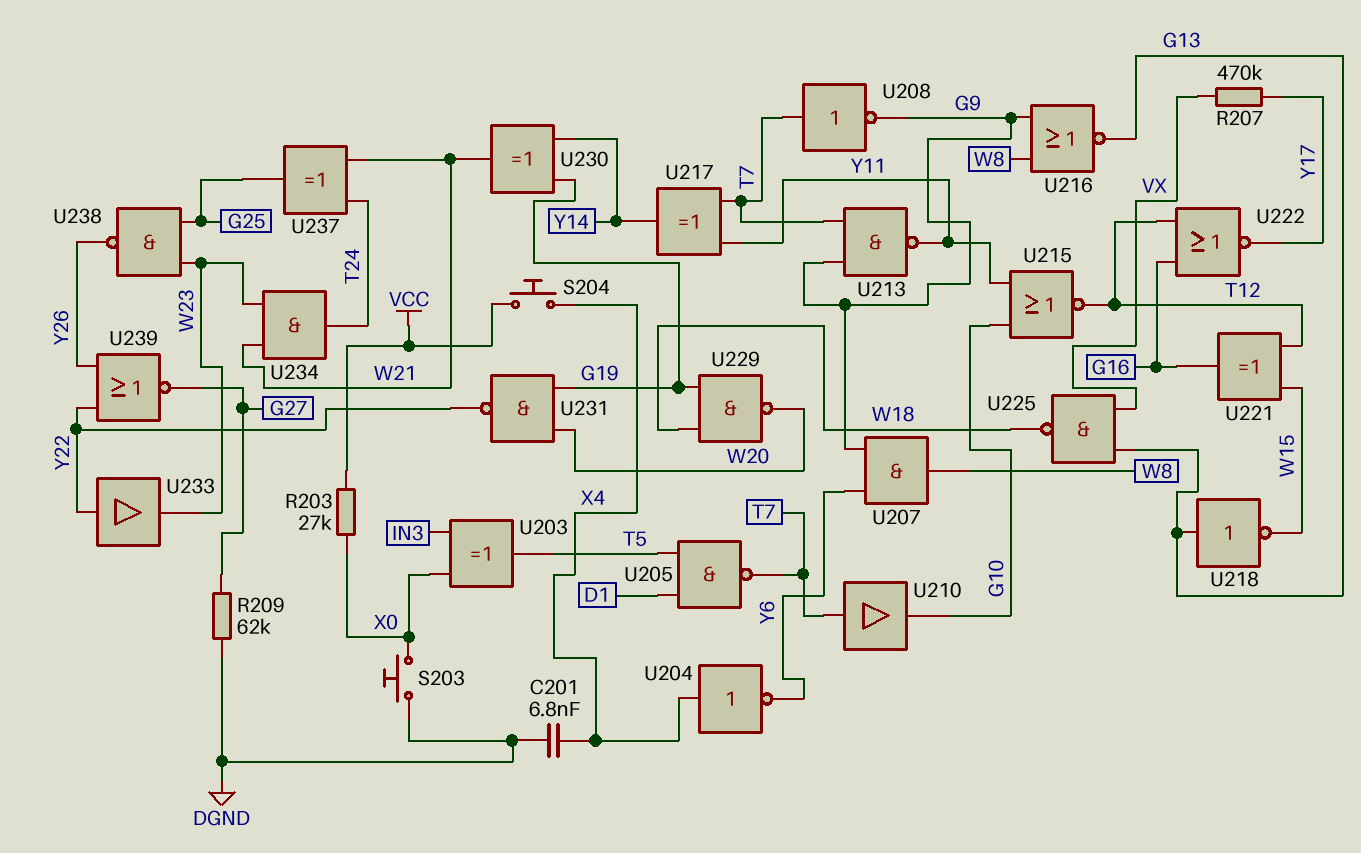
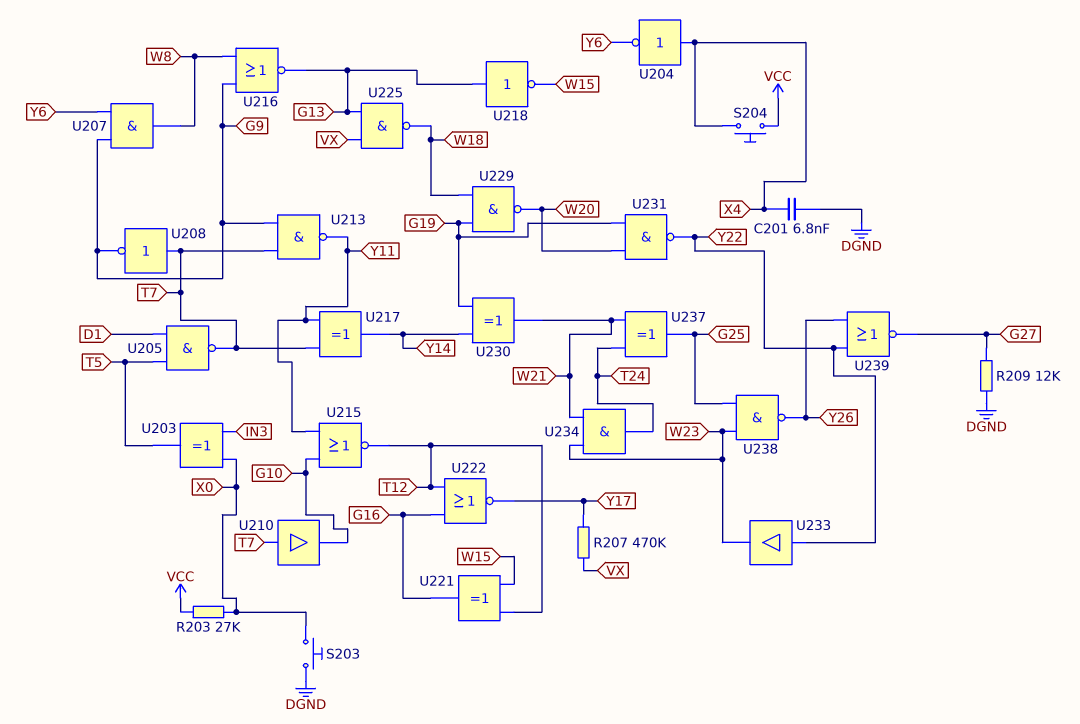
R209: 62k (DGND, G27) -> 12k (DGND, G27)

